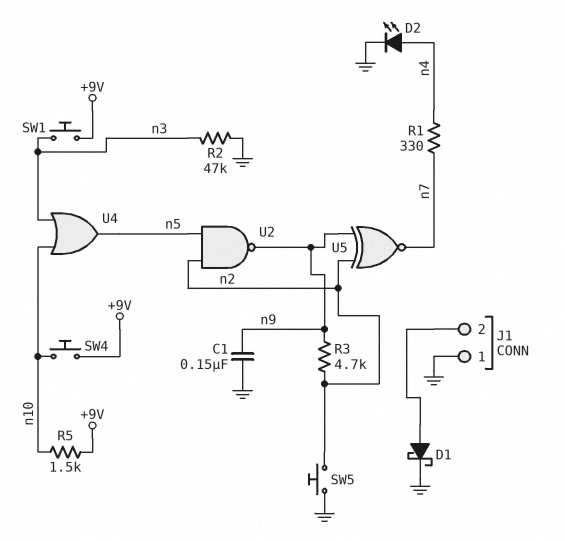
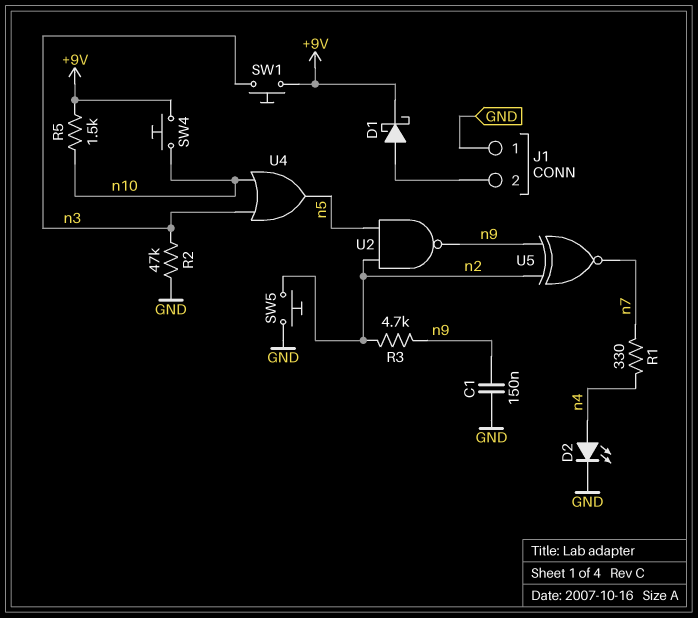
D1: schottky (A J1/2, K GND) -> schottky (A J1/2, K +9V)

